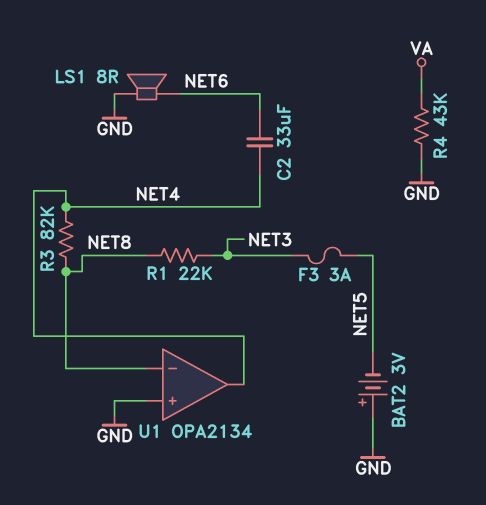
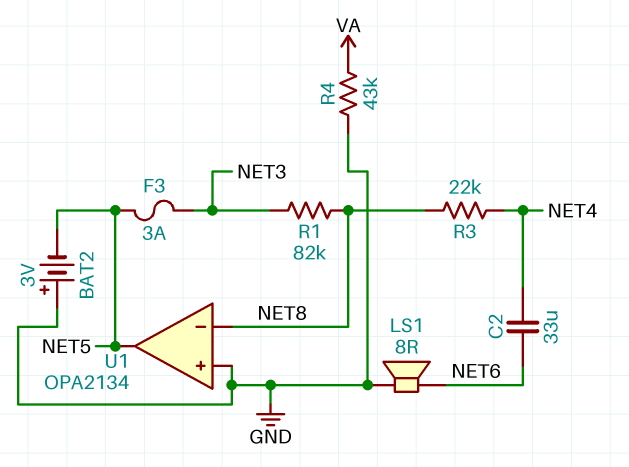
R1: 22k (NET3, NET8) -> 82k (NET3, NET8)
R3: 82k (NET4, NET8) -> 22k (NET4, NET8)
U1 pin out: NET4 -> NET5

